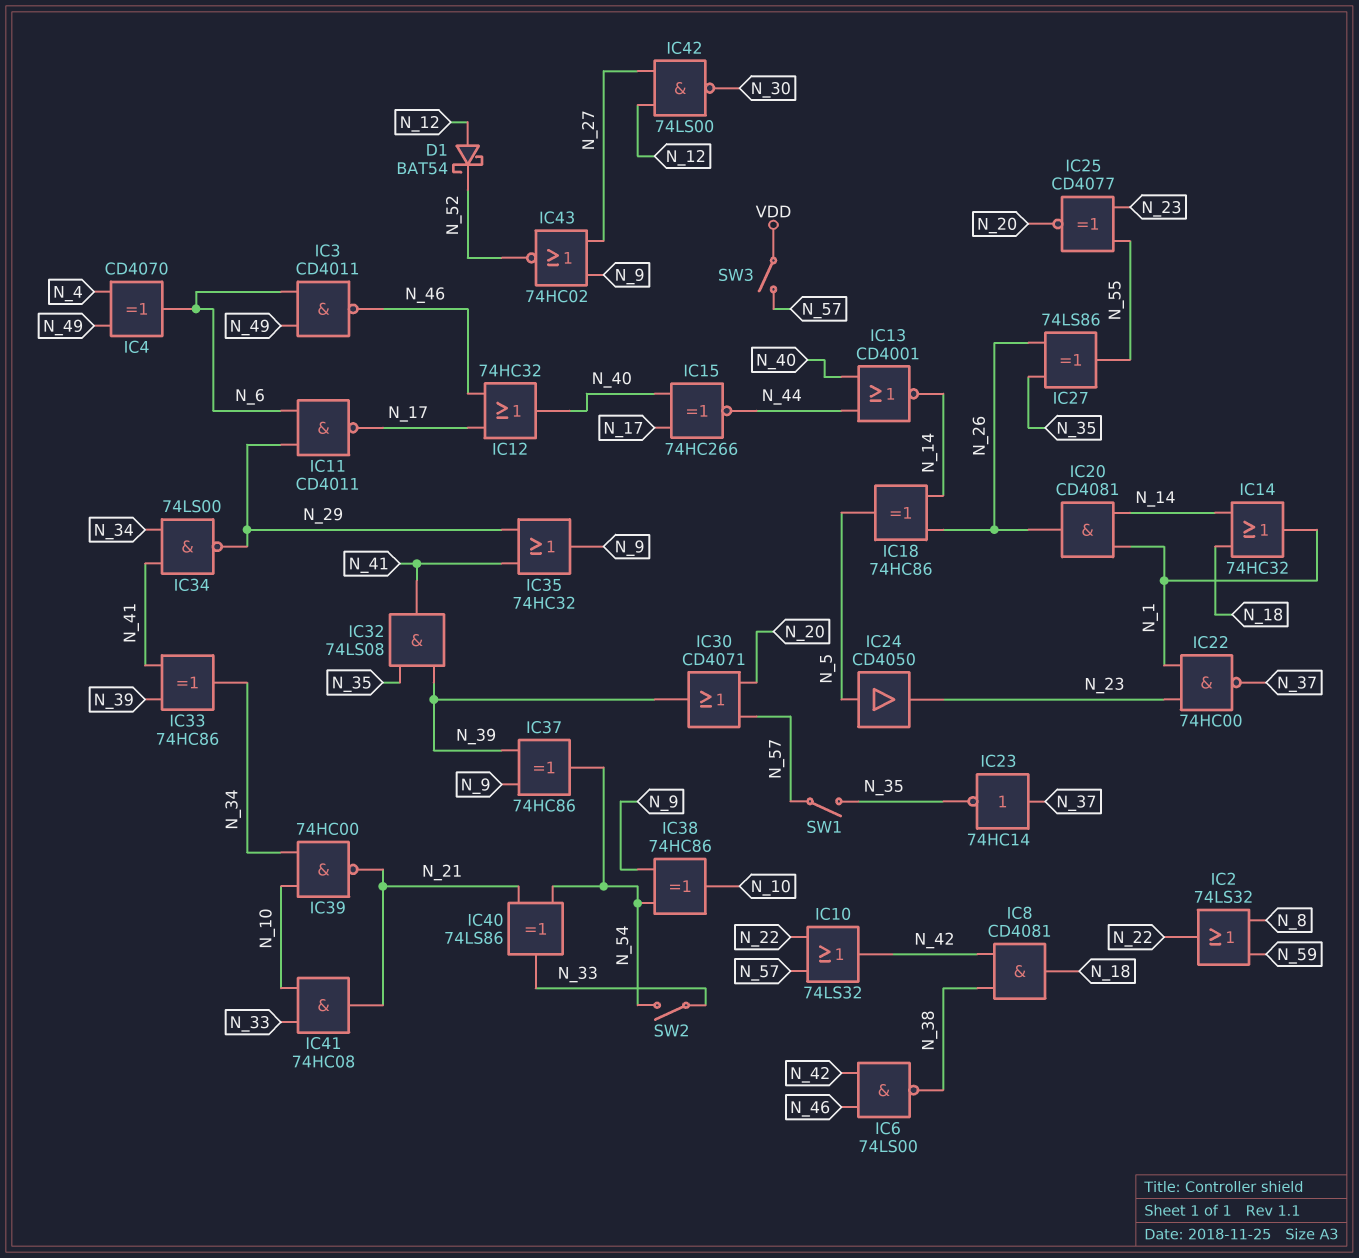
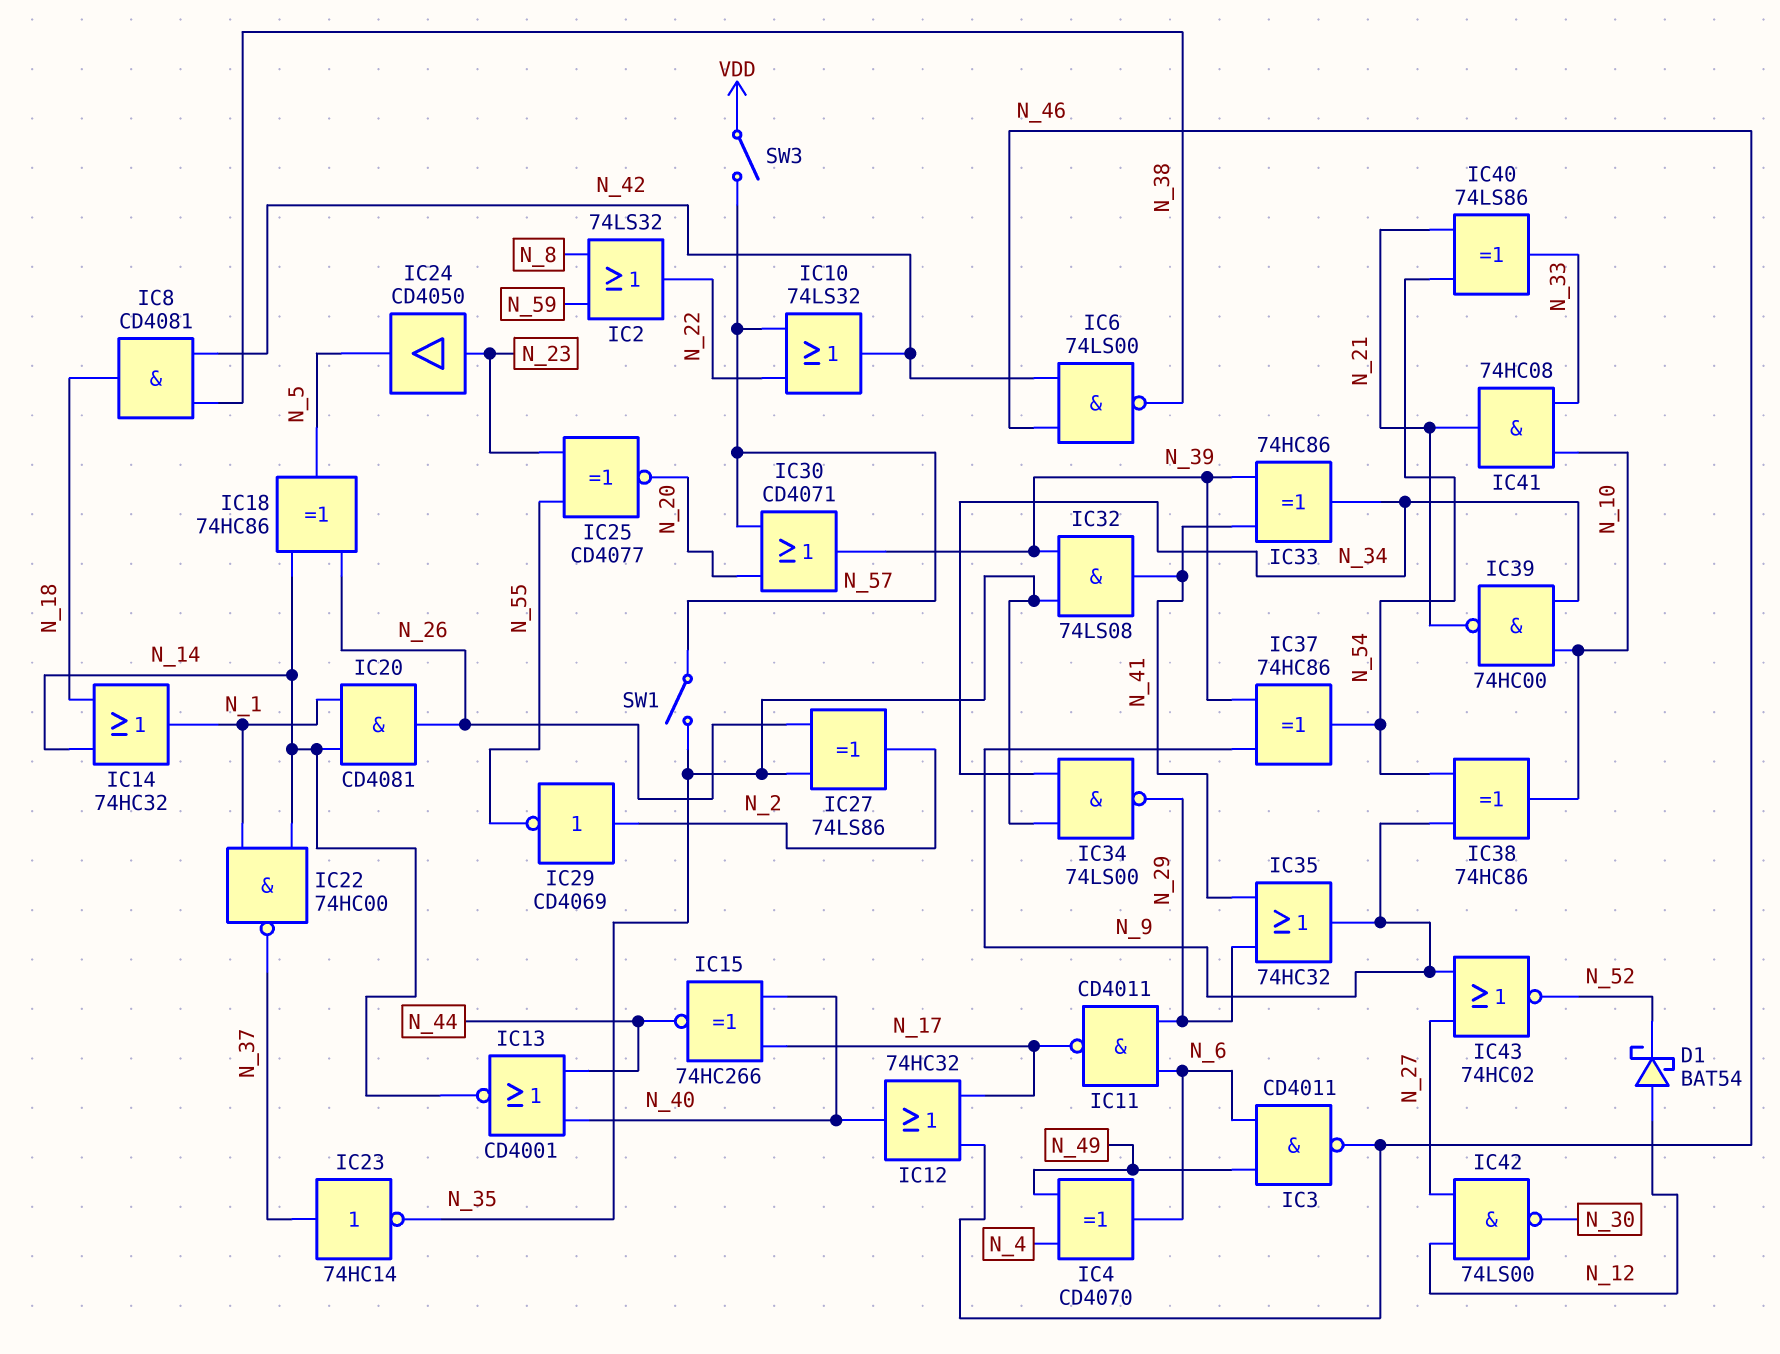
IC22: NAND 74HC00 (in N_1, in N_23, out N_37) -> NAND 74HC00 (in N_1, in N_14, out N_37)
IC24: buffer CD4050 (in N_5, out N_23) -> buffer CD4050 (in N_23, out N_5)
IC27: XOR 74LS86 (in N_26, in N_35, out N_55) -> XOR 74LS86 (in N_26, in N_35, out N_2)
IC29: none -> NOT CD4069 (in N_2, out N_55)
IC34: NAND 74LS00 (in N_34, in N_41, out N_29) -> NAND 74LS00 (in N_34, in N_35, out N_29)
SW2: switch (N_33, N_54) -> none

